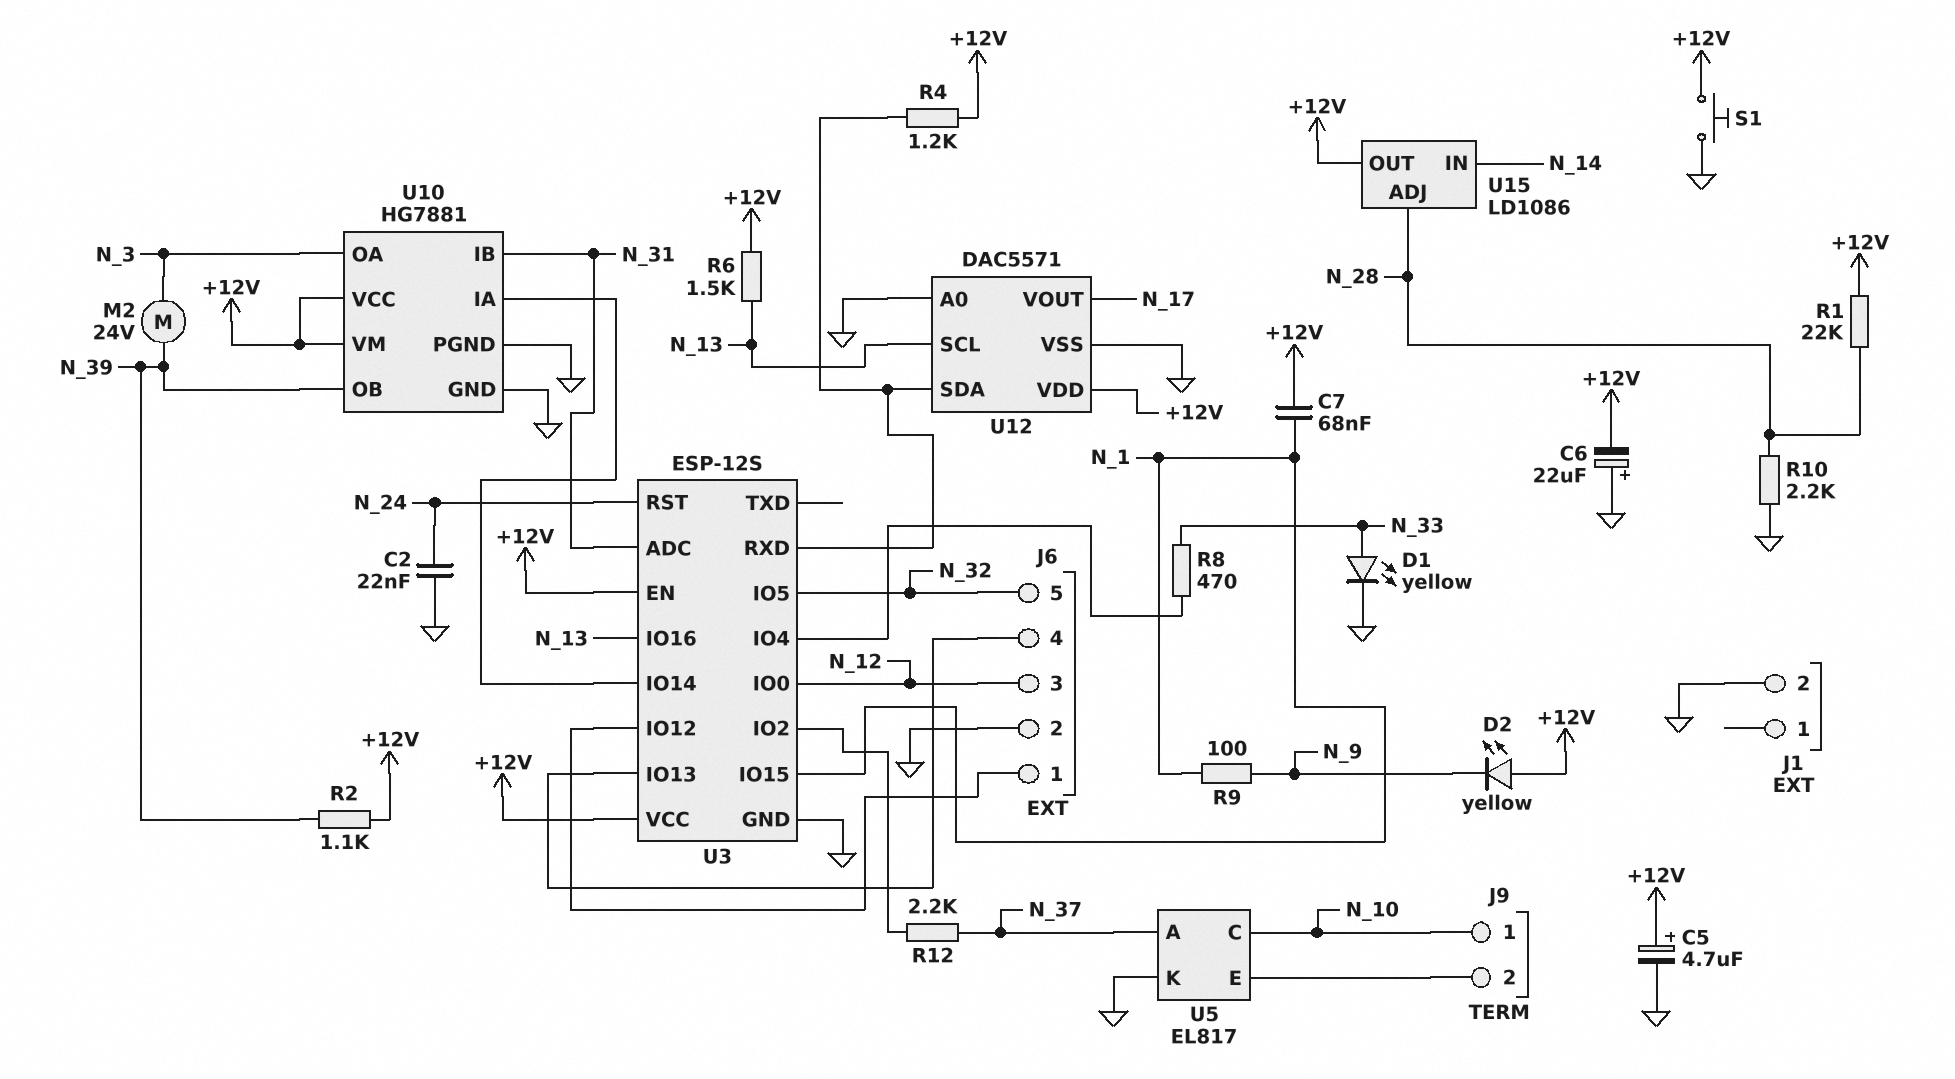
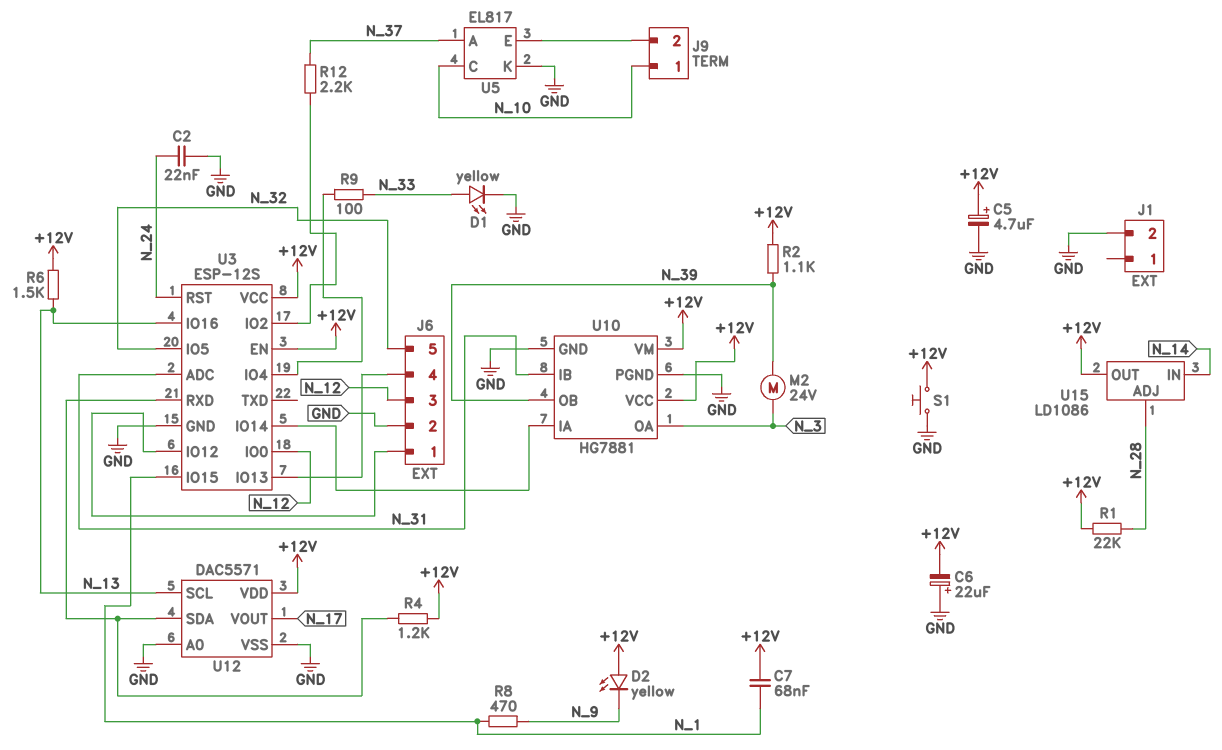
R8: 470 (N_33, U3/IO4) -> 470 (N_1, N_9)
R9: 100 (N_1, N_9) -> 100 (N_33, U3/IO4)
R10: 2.2k (GND, N_28) -> none

